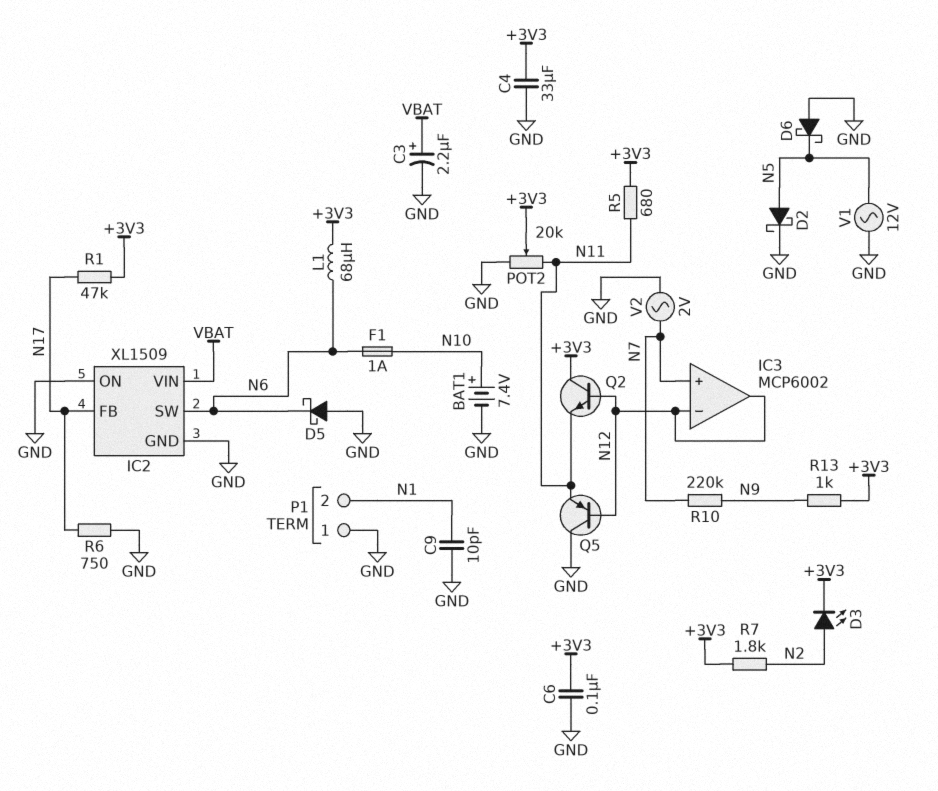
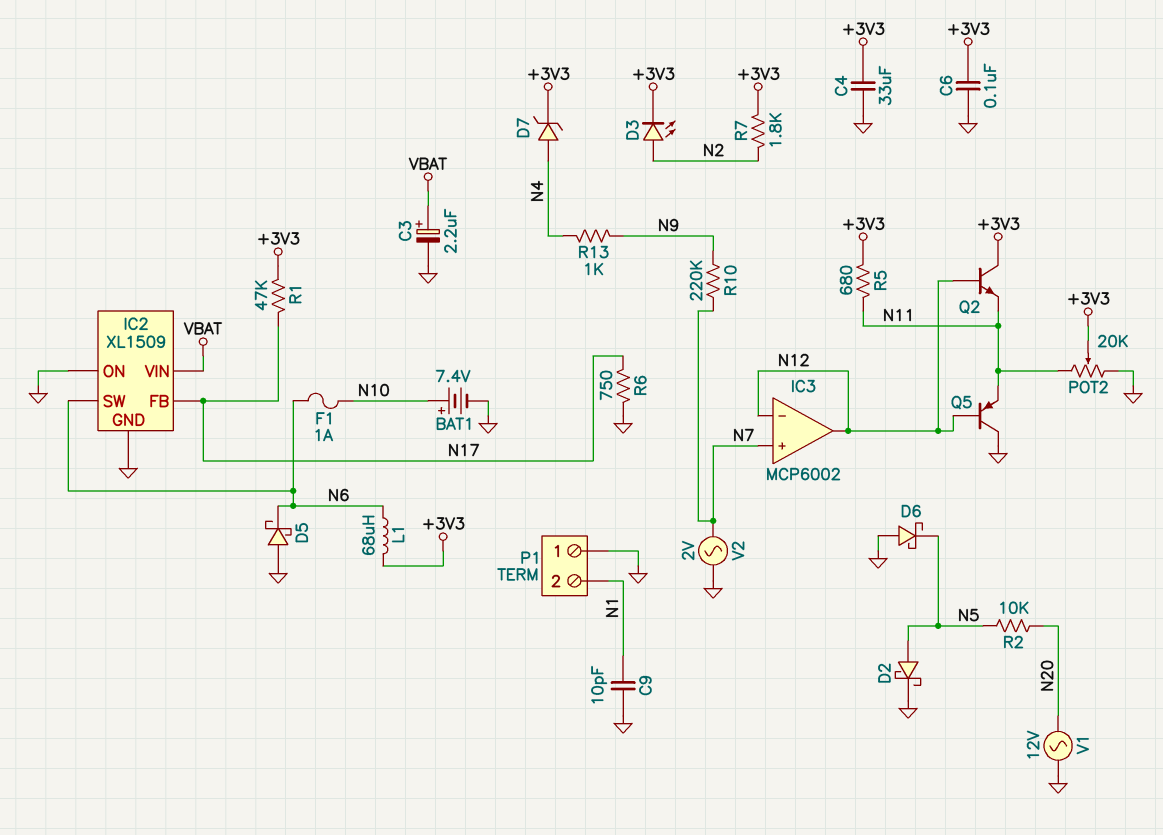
D7: none -> zener (A N4, K +3V3)
R2: none -> 10k (N5, N20)
R13: 1k (+3V3, N9) -> 1k (N4, N9)
V1: AC 12V (GND, N5) -> AC 12V (GND, N20)

